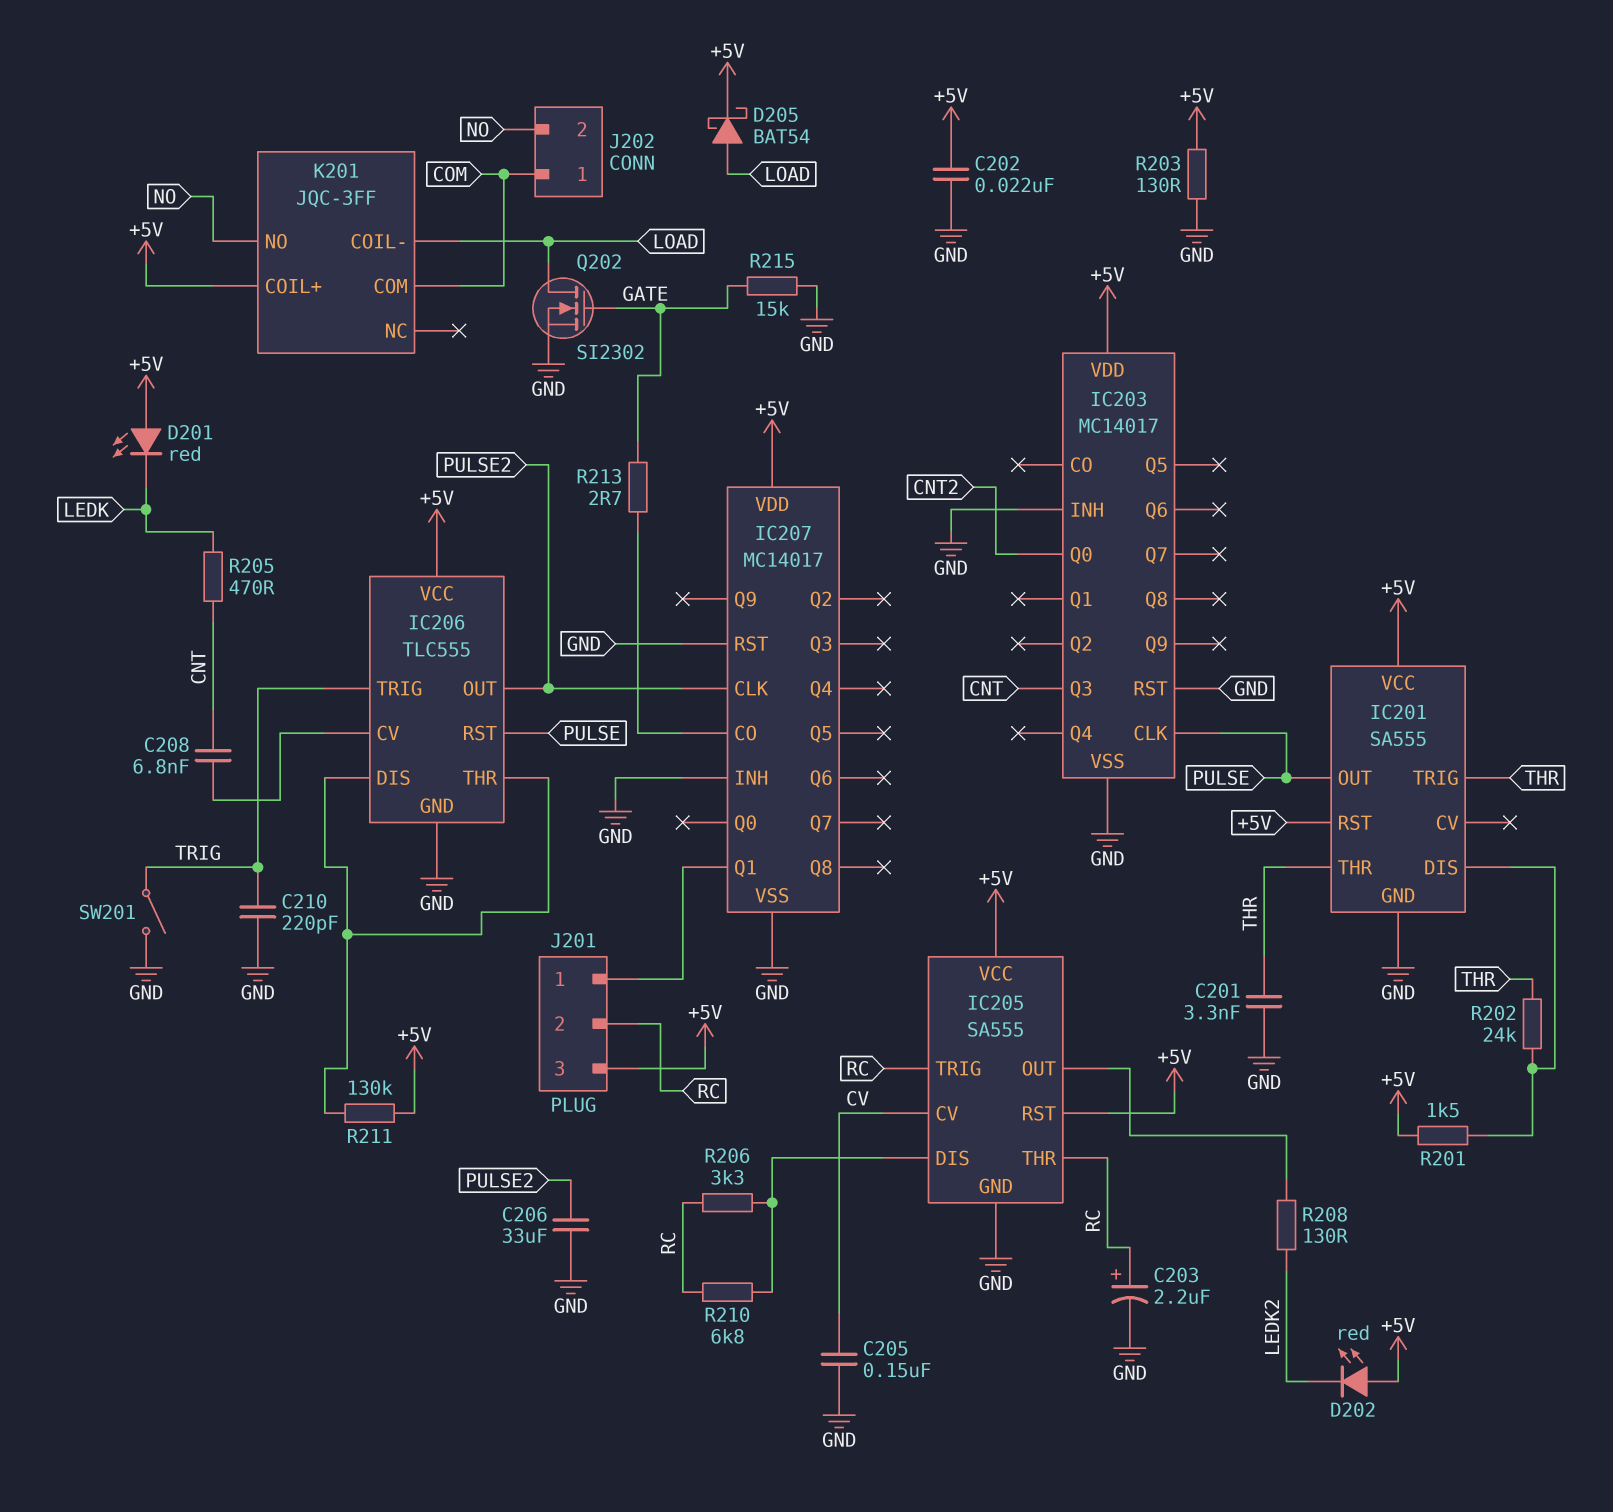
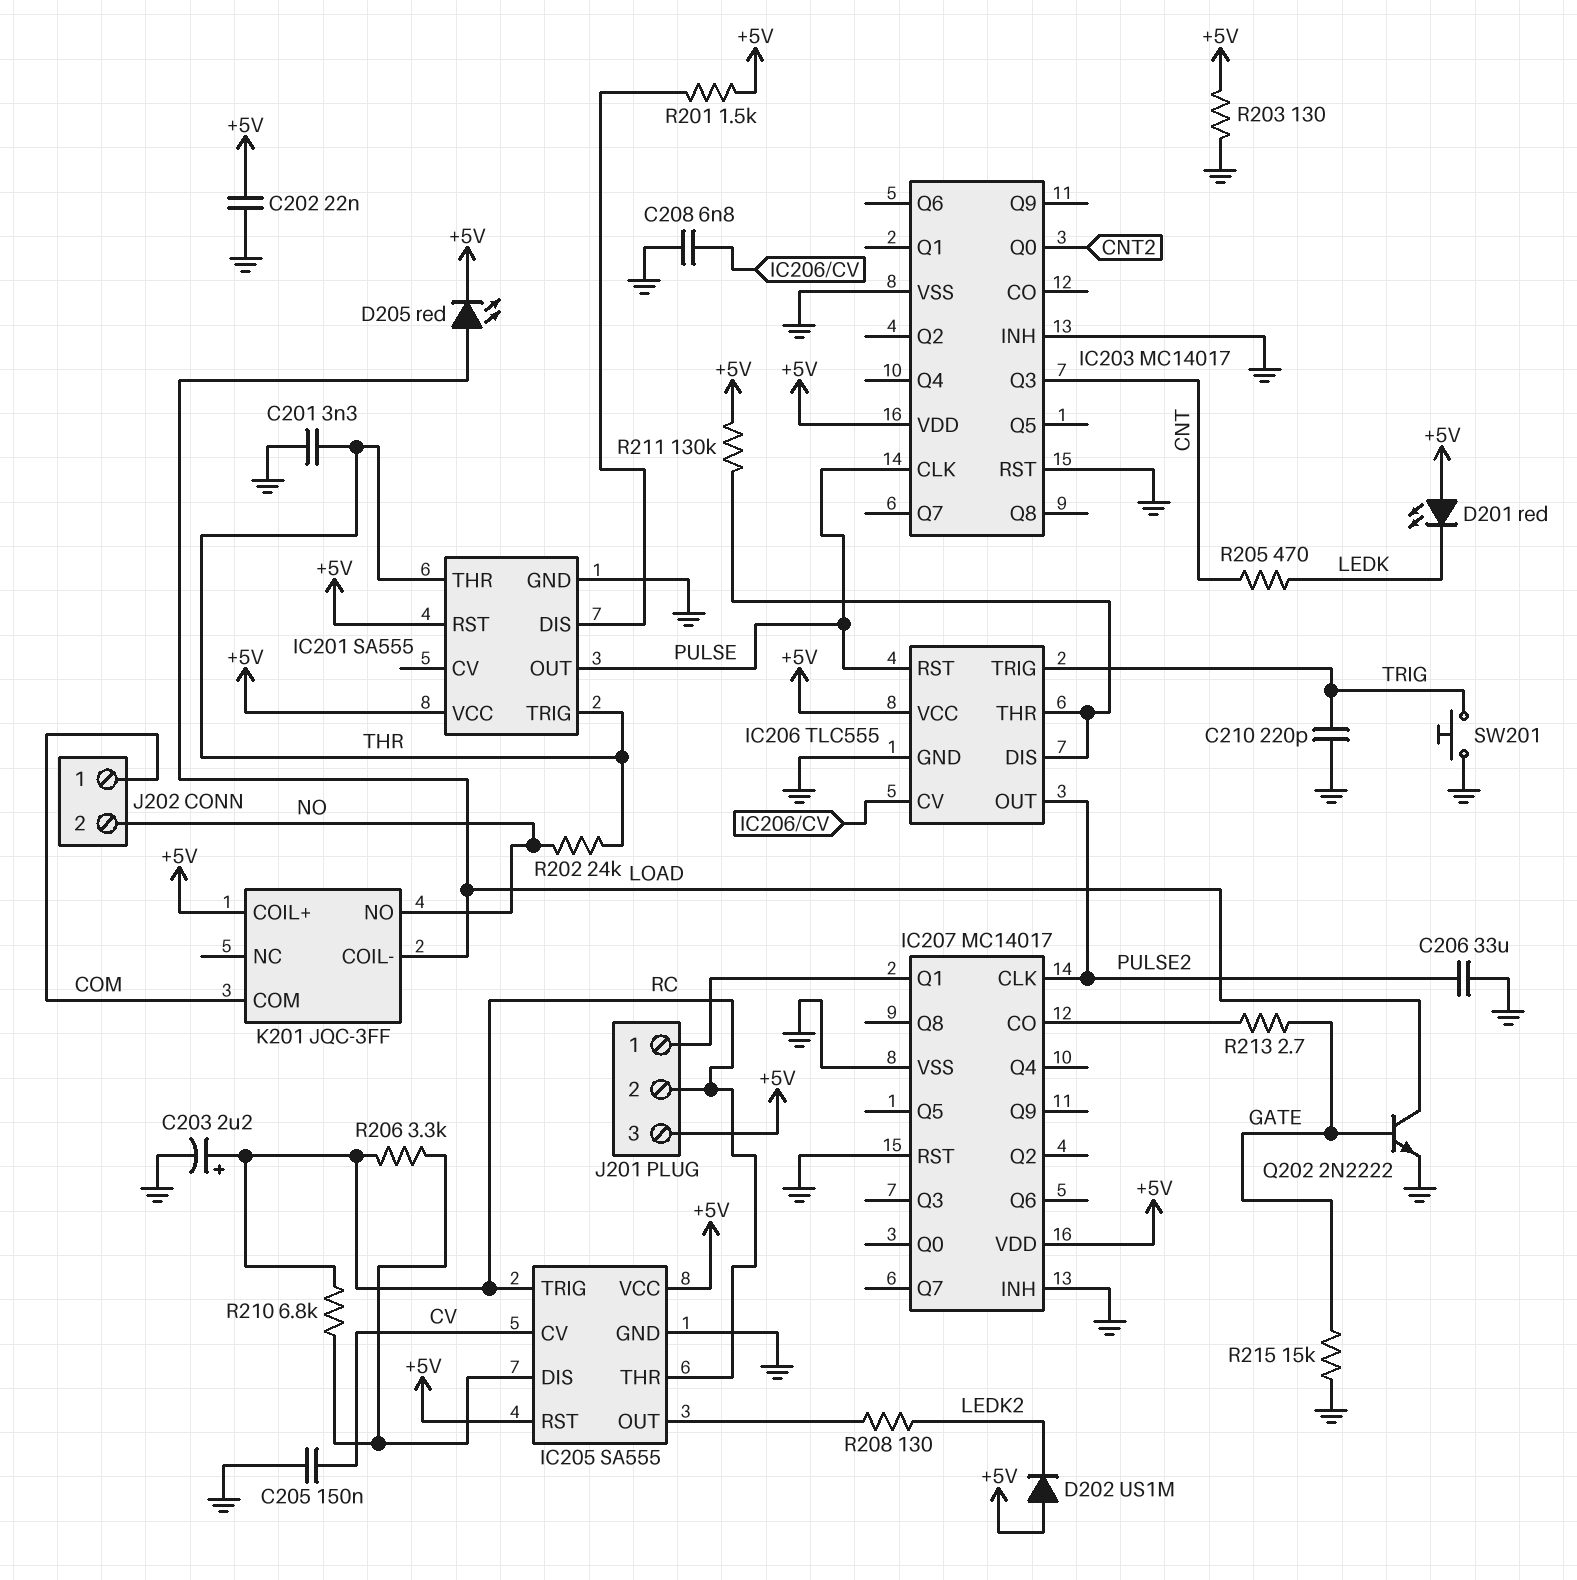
C208: 6.8nF (CNT, IC206/CV) -> 6.8nF (GND, IC206/CV)
D202: LED red (A +5V, K LEDK2) -> diode US1M (A +5V, K LEDK2)
D205: schottky BAT54 (A LOAD, K +5V) -> LED red (A LOAD, K +5V)
Q202: NMOS SI2302 (G GATE, D LOAD, S GND) -> NPN 2N2222 (B GATE, C LOAD, E GND)
R202: 24k (IC201/DIS, THR) -> 24k (NO, THR)
SW201: switch (GND, TRIG) -> button (GND, TRIG)

